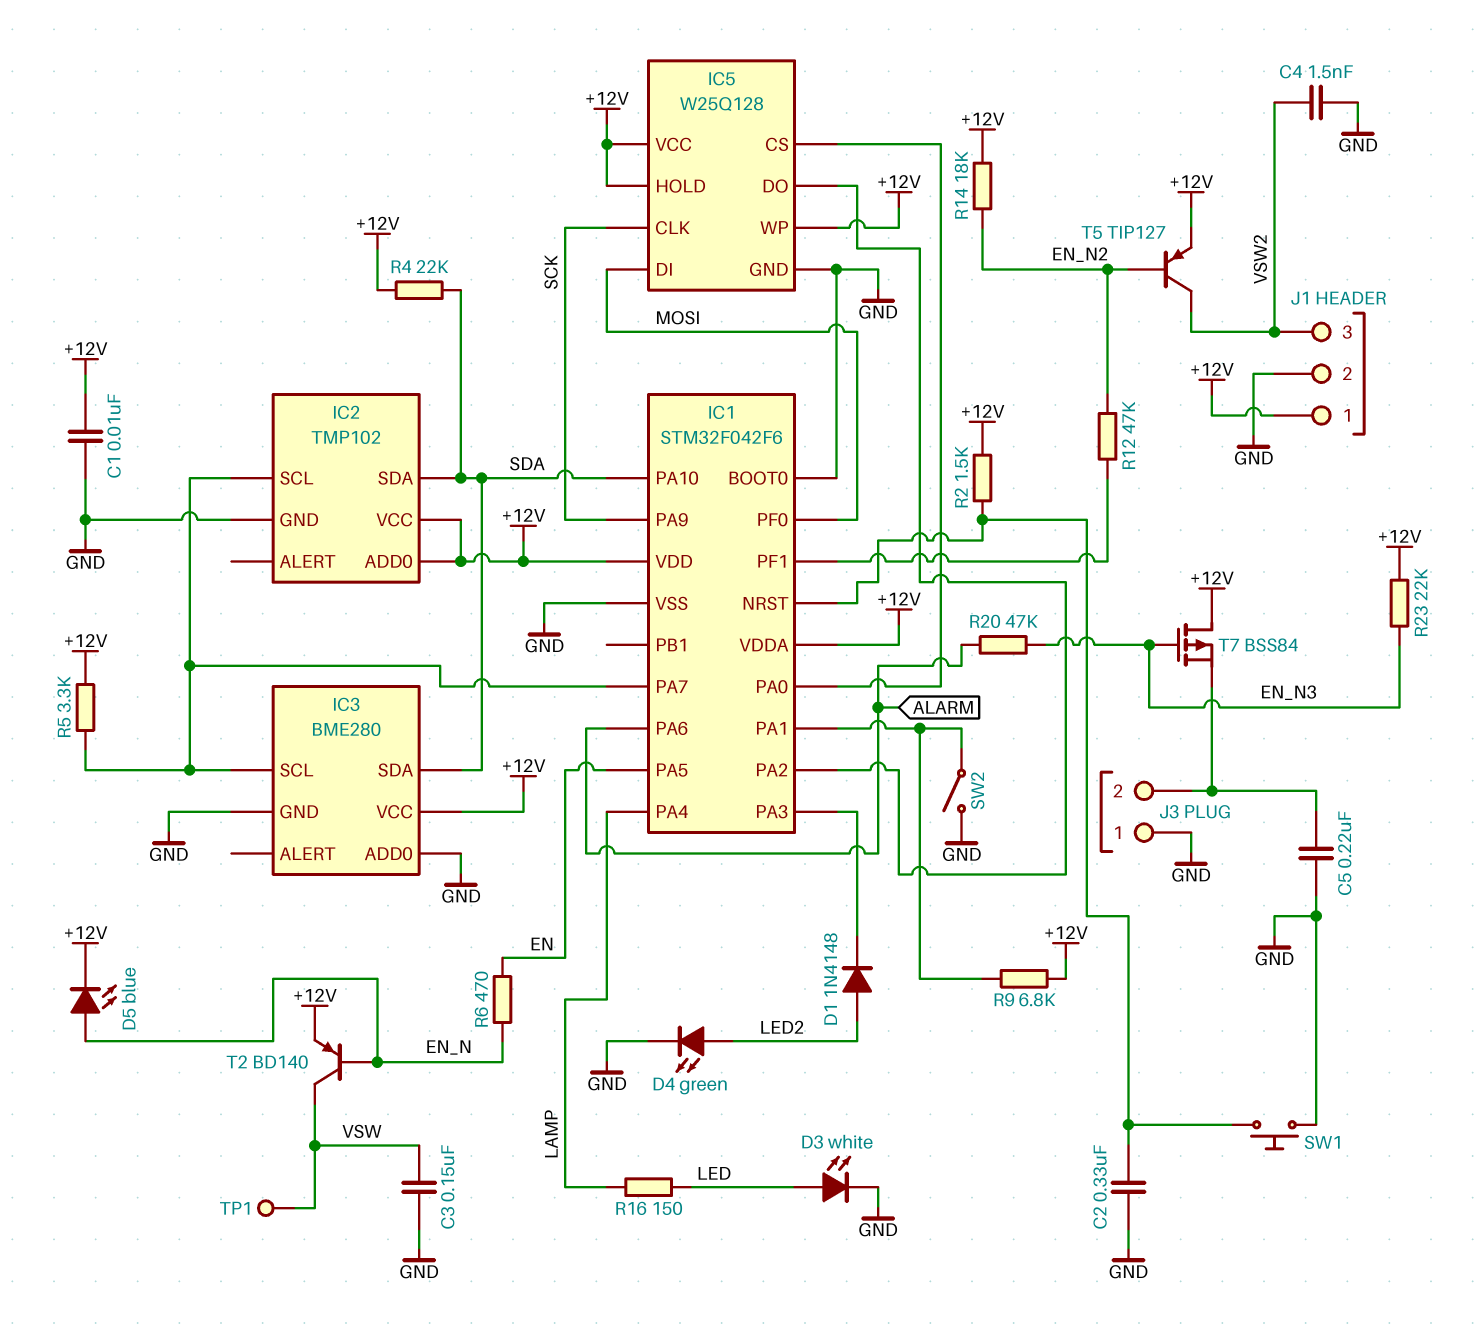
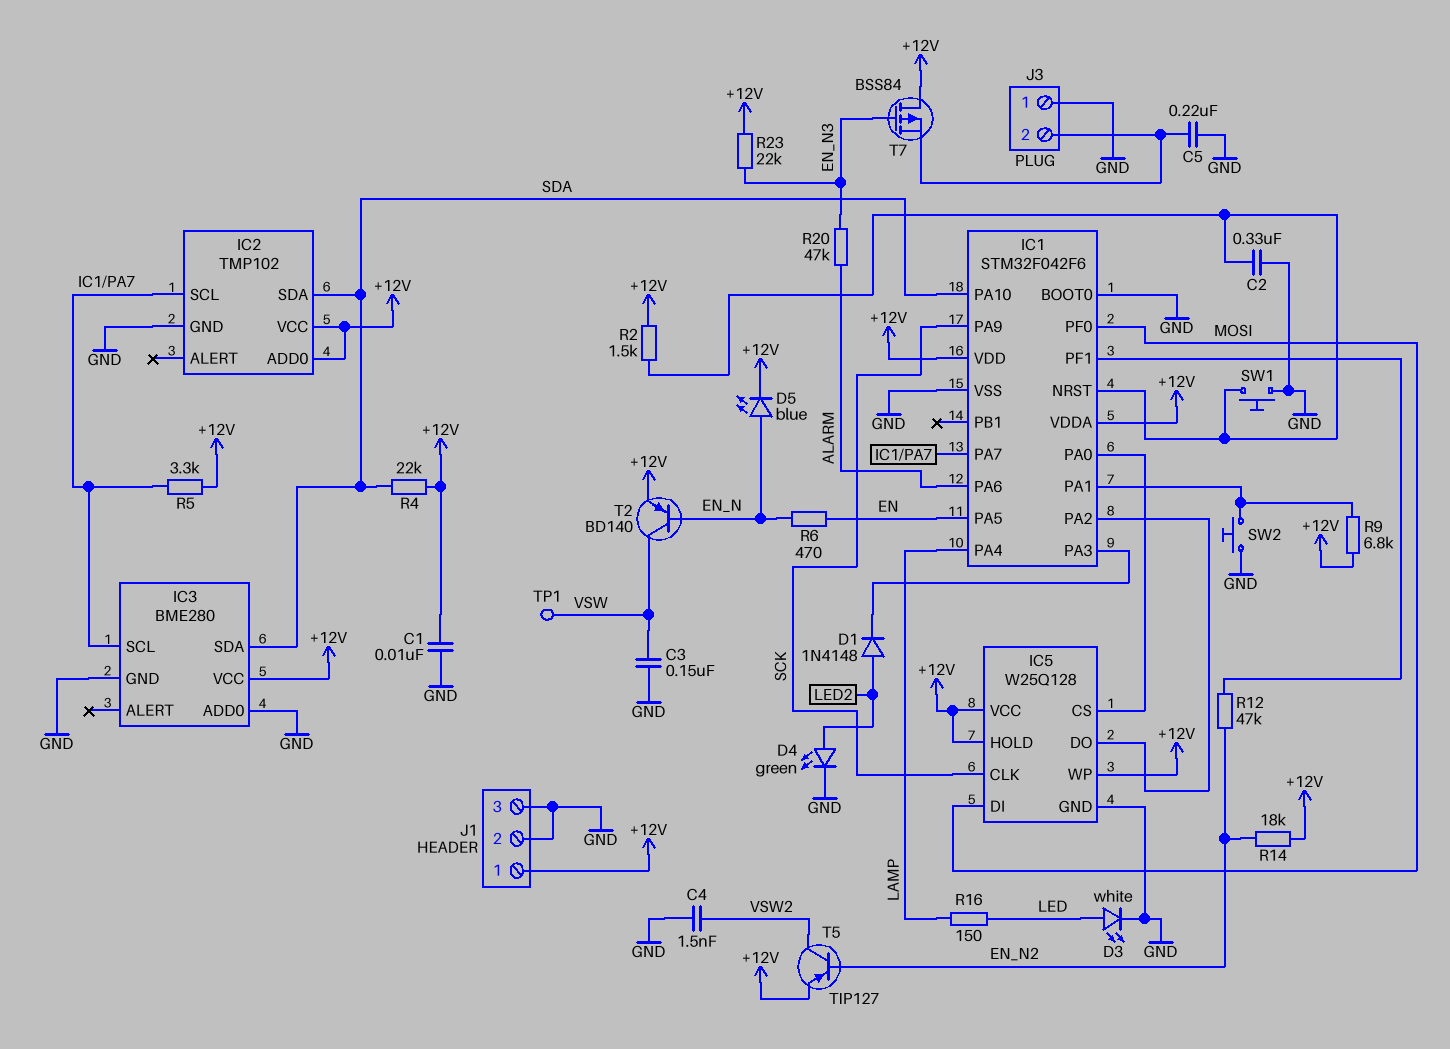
J1 pin 3: VSW2 -> GND
SW2: switch (GND, IC1/PA1) -> button (GND, IC1/PA1)

